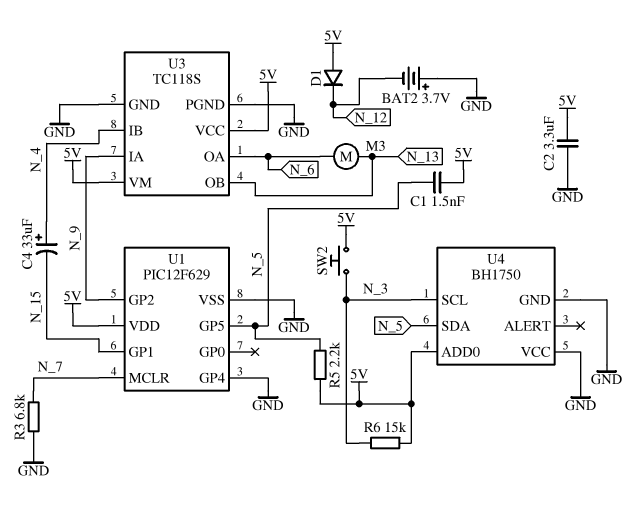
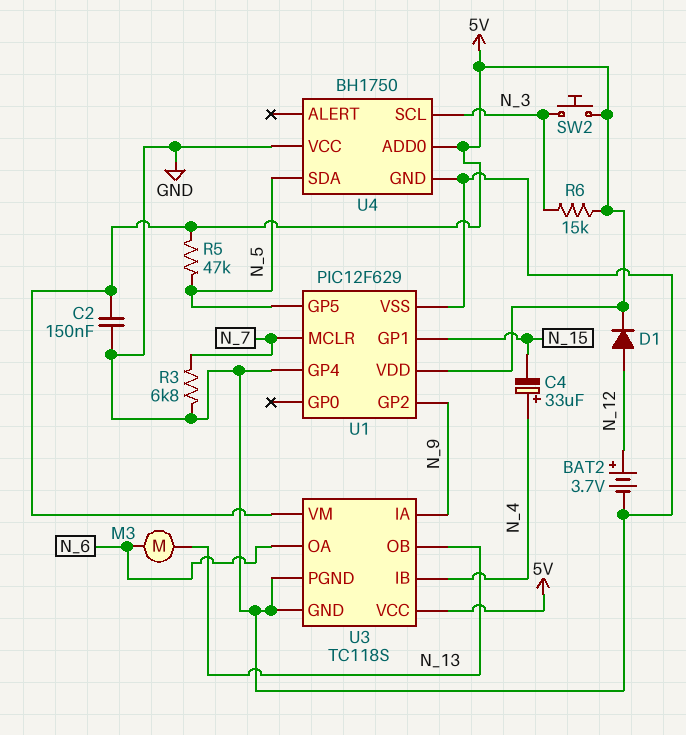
BAT2: 3.7V (plus GND, minus N_12) -> 3.7V (plus N_12, minus GND)
C1: 1.5nF (5V, N_5) -> none
C2: 3.3uF (5V, GND) -> 150nF (5V, GND)
D1: diode (A 5V, K N_12) -> diode (A N_12, K 5V)
R5: 2.2k (5V, N_5) -> 47k (5V, N_5)

